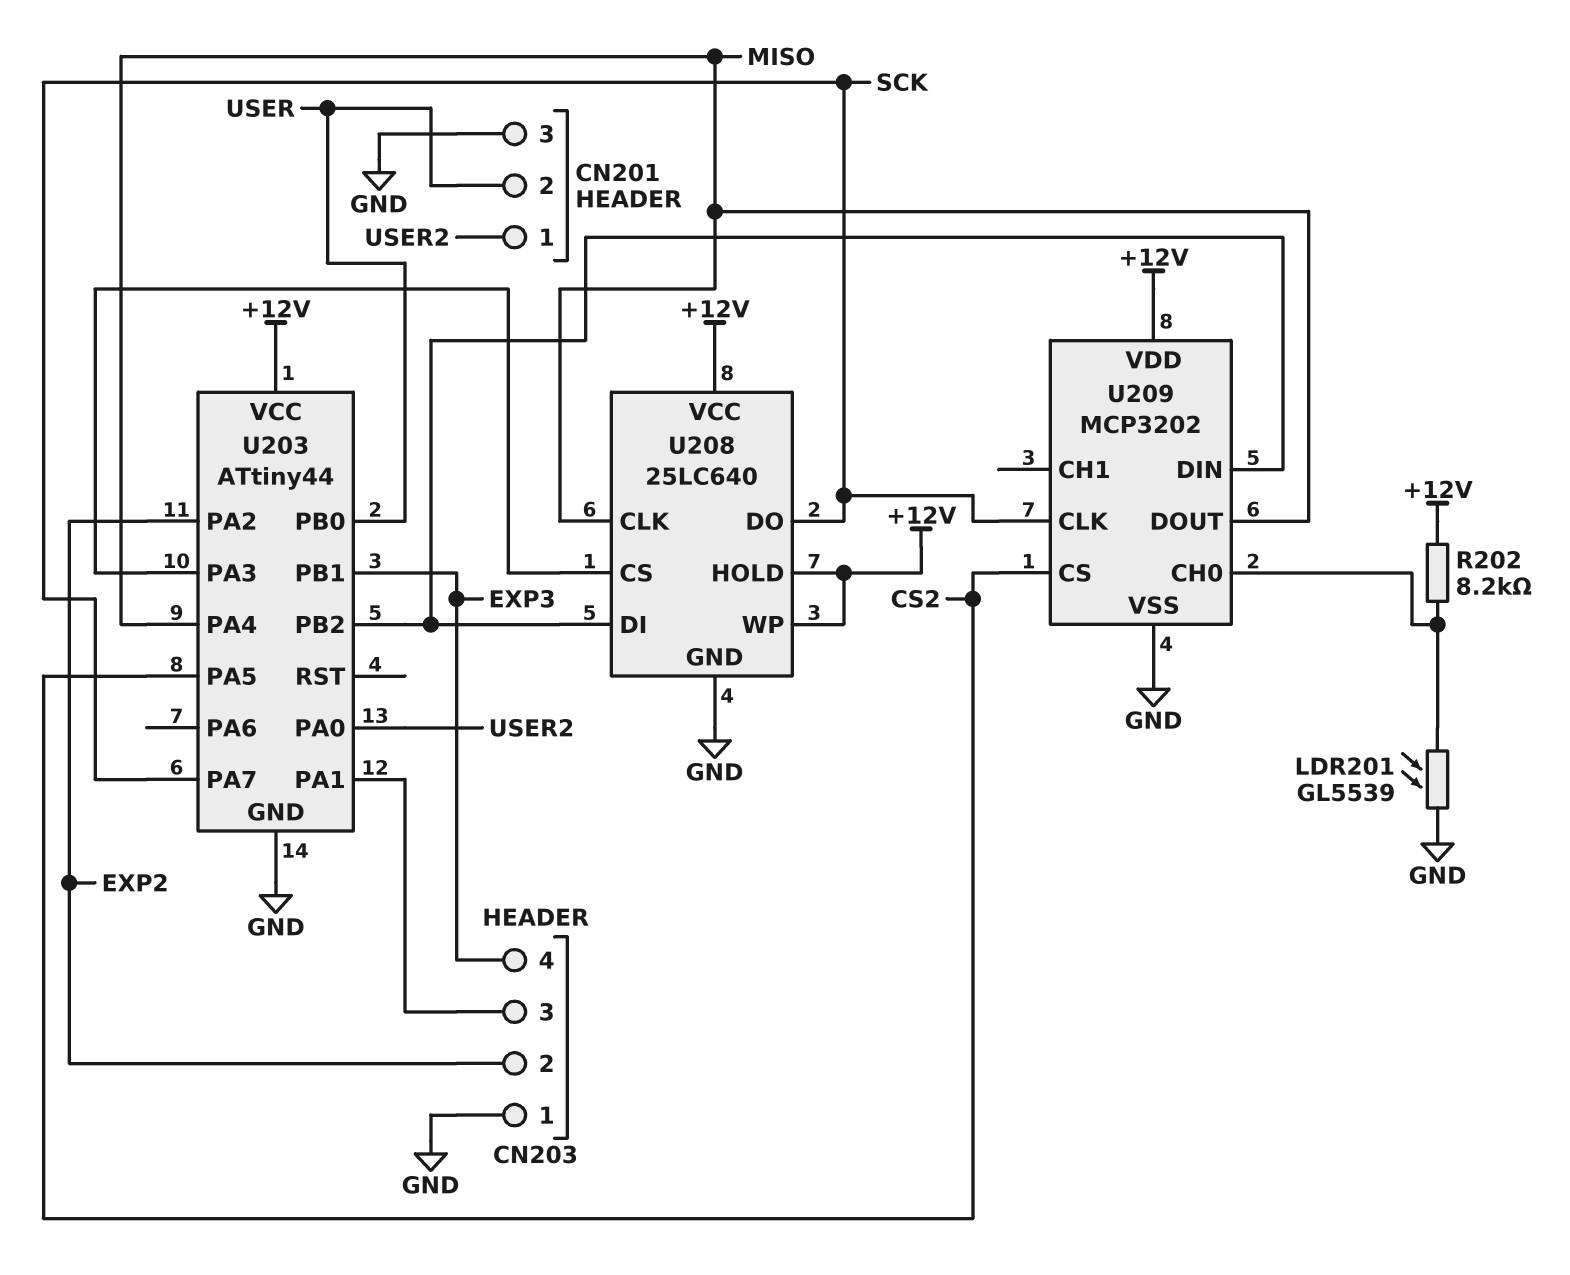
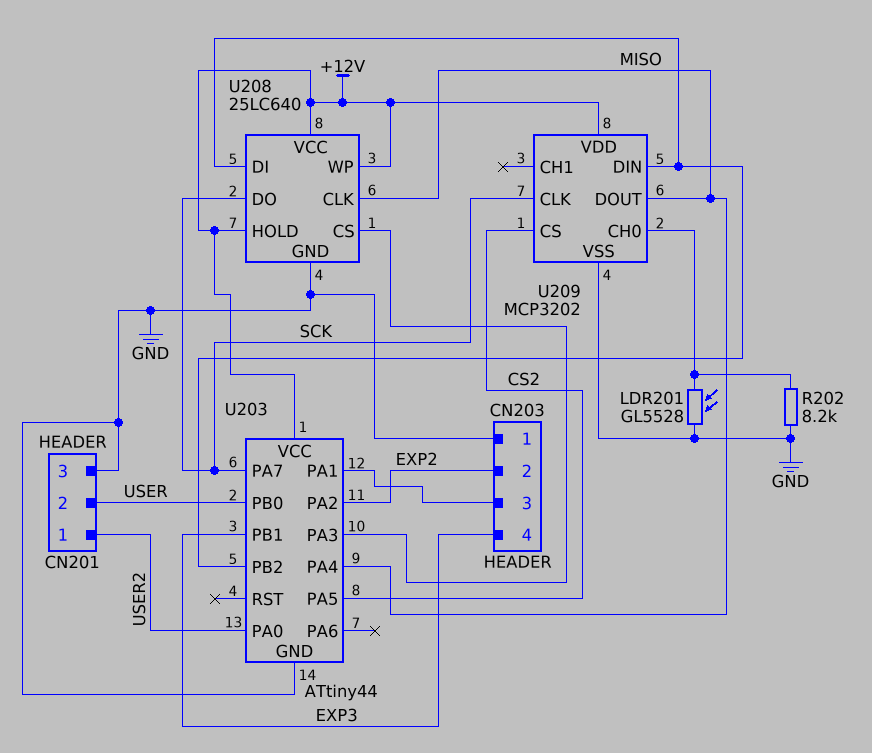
LDR201: GL5539 (GND, U209/CH0) -> GL5528 (GND, U209/CH0)
R202: 8.2k (+12V, U209/CH0) -> 8.2k (GND, U209/CH0)

